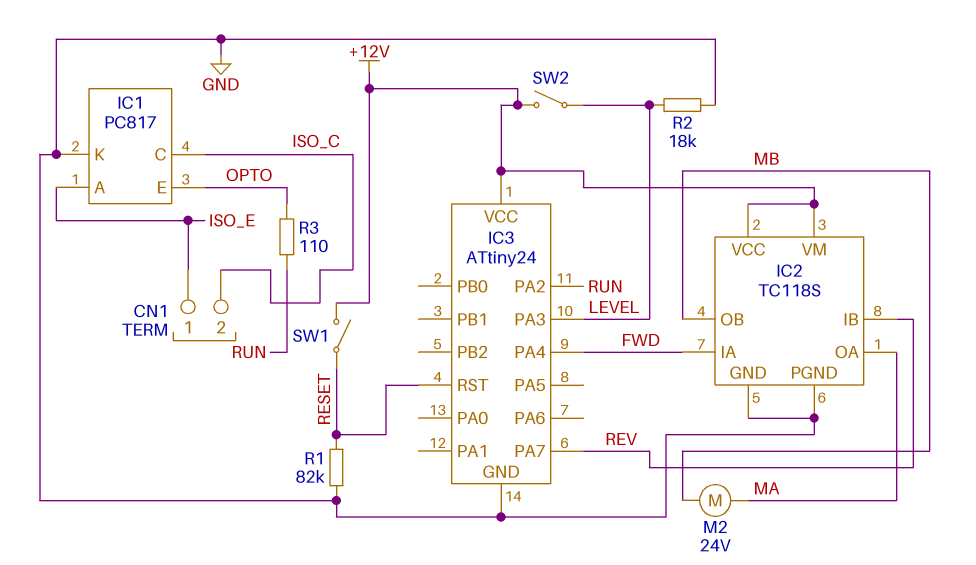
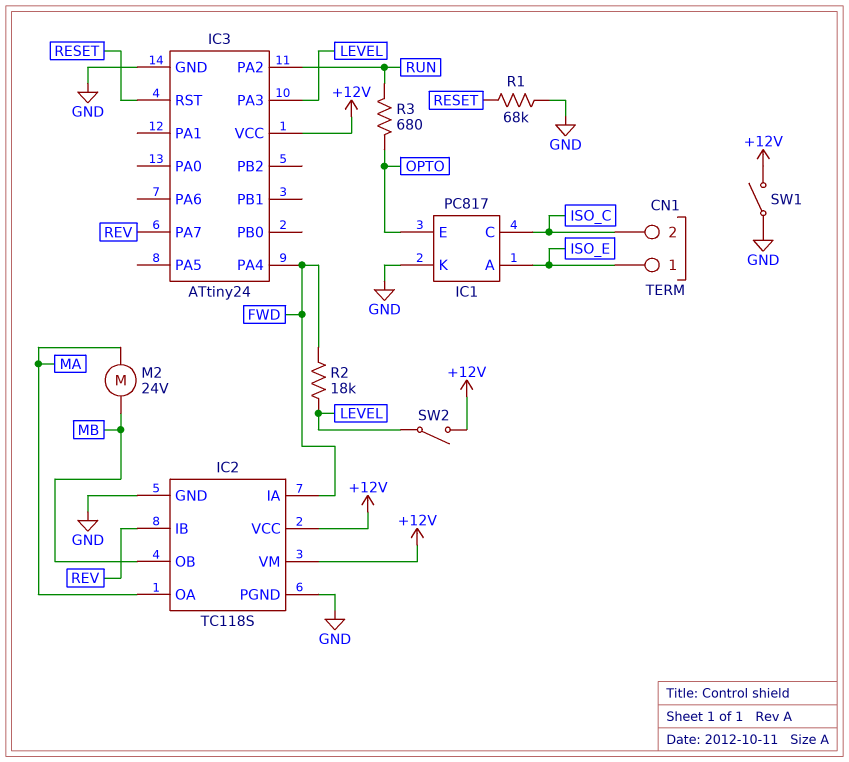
R1: 82k (GND, RESET) -> 68k (GND, RESET)
R2: 18k (GND, LEVEL) -> 18k (FWD, LEVEL)
R3: 110 (OPTO, RUN) -> 680 (OPTO, RUN)
SW1: switch (+12V, RESET) -> switch (+12V, GND)

